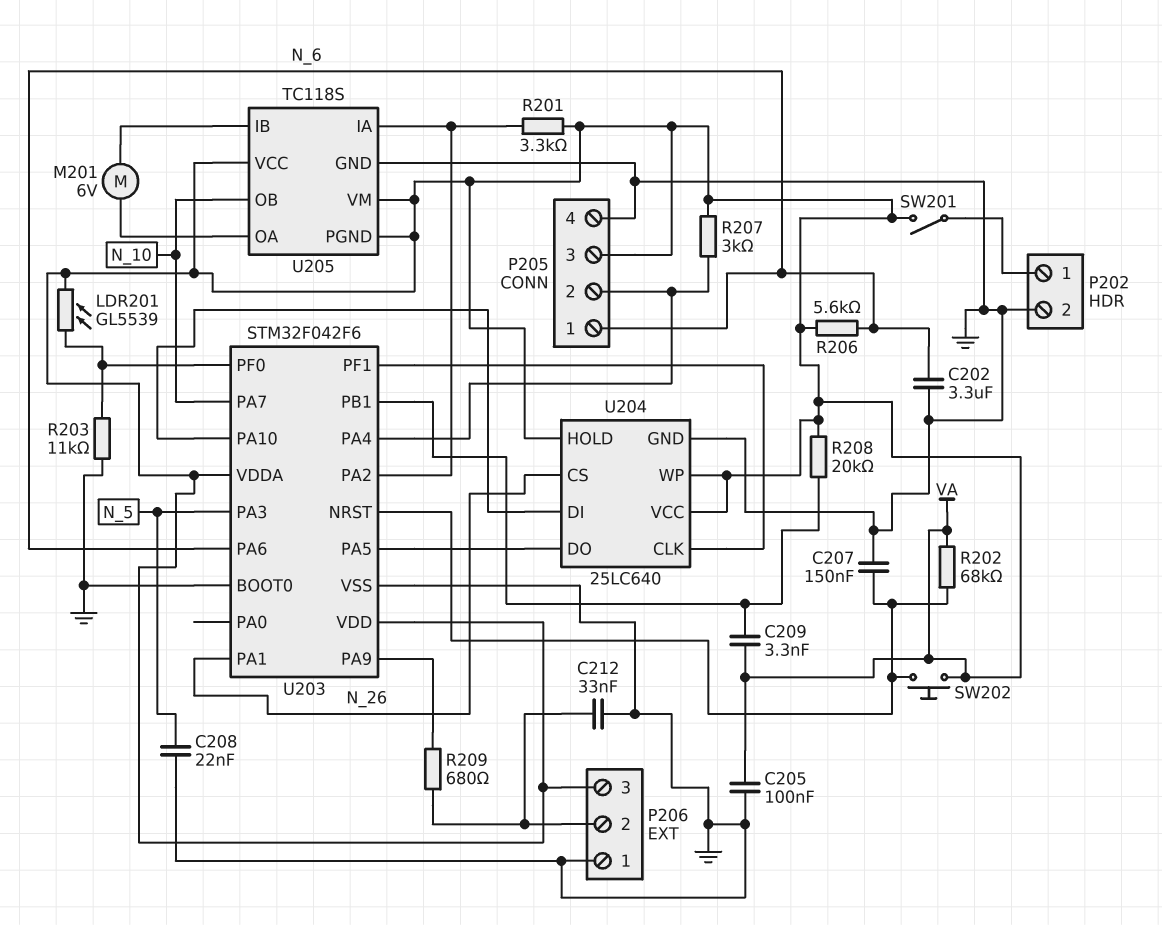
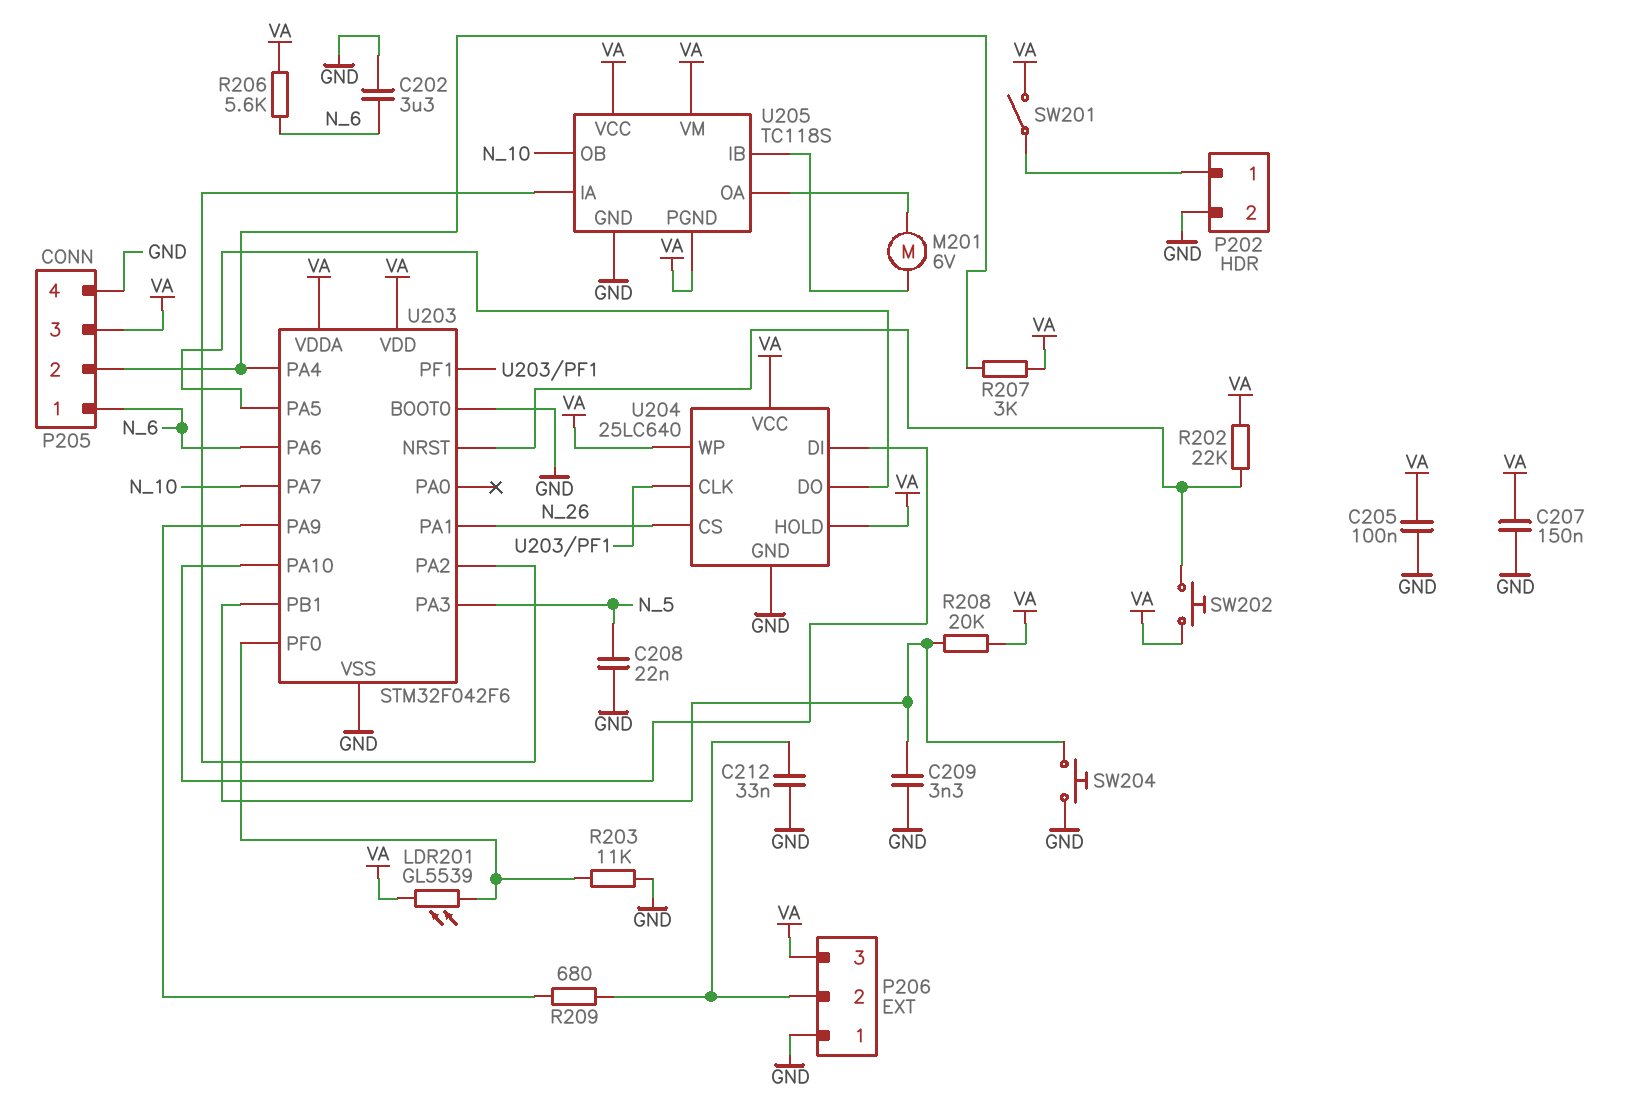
C207: 150nF (GND, U203/NRST) -> 150nF (GND, VA)
C209: 3.3nF (U203/PB1, VA) -> 3.3nF (GND, U203/PB1)
R201: 3.3k (U203/PA2, VA) -> none
R202: 68k (U203/NRST, VA) -> 22k (U203/NRST, VA)
SW204: none -> button (GND, U203/PB1)

